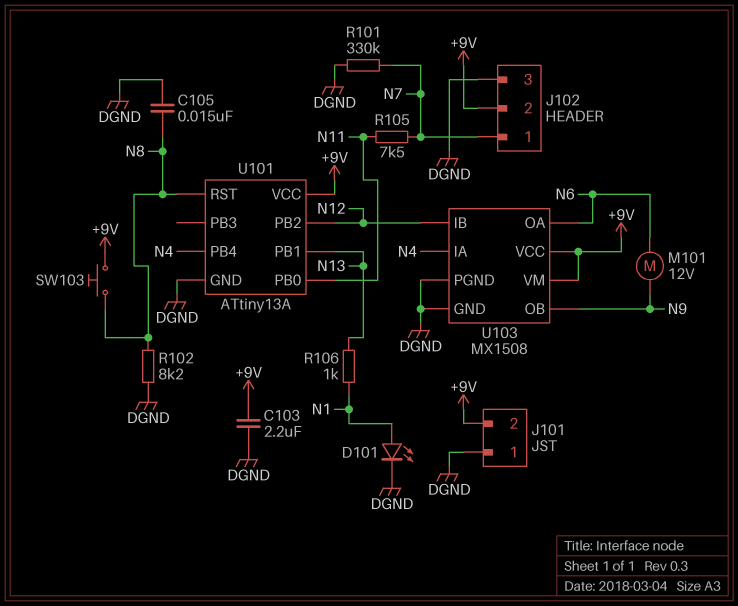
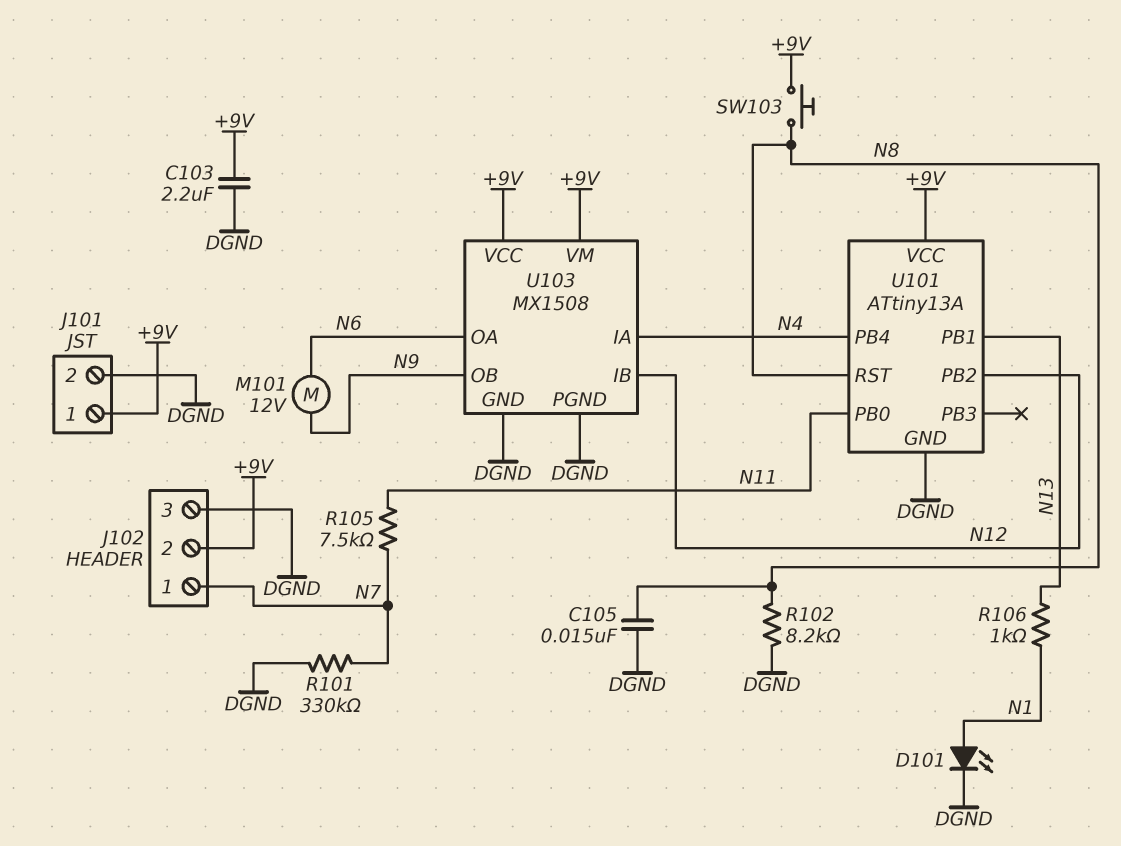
J101 pin 1: DGND -> +9V
J101 pin 2: +9V -> DGND

